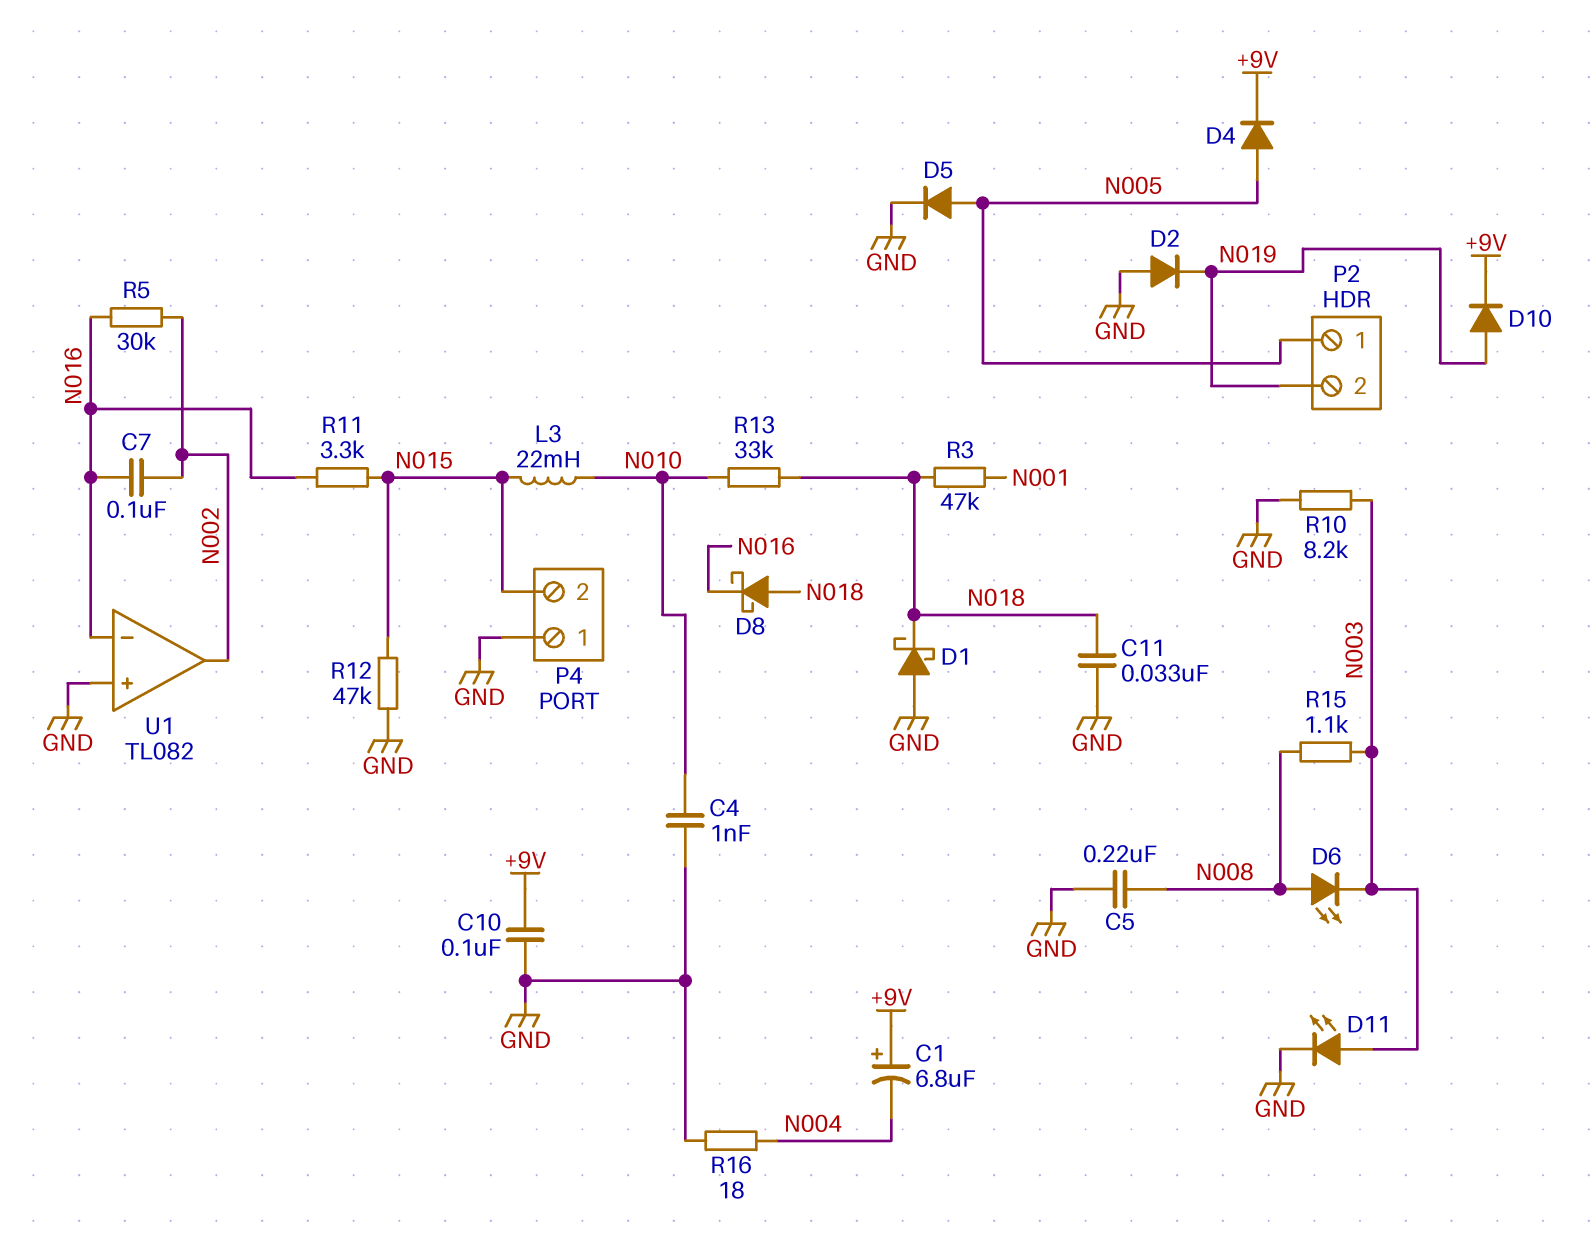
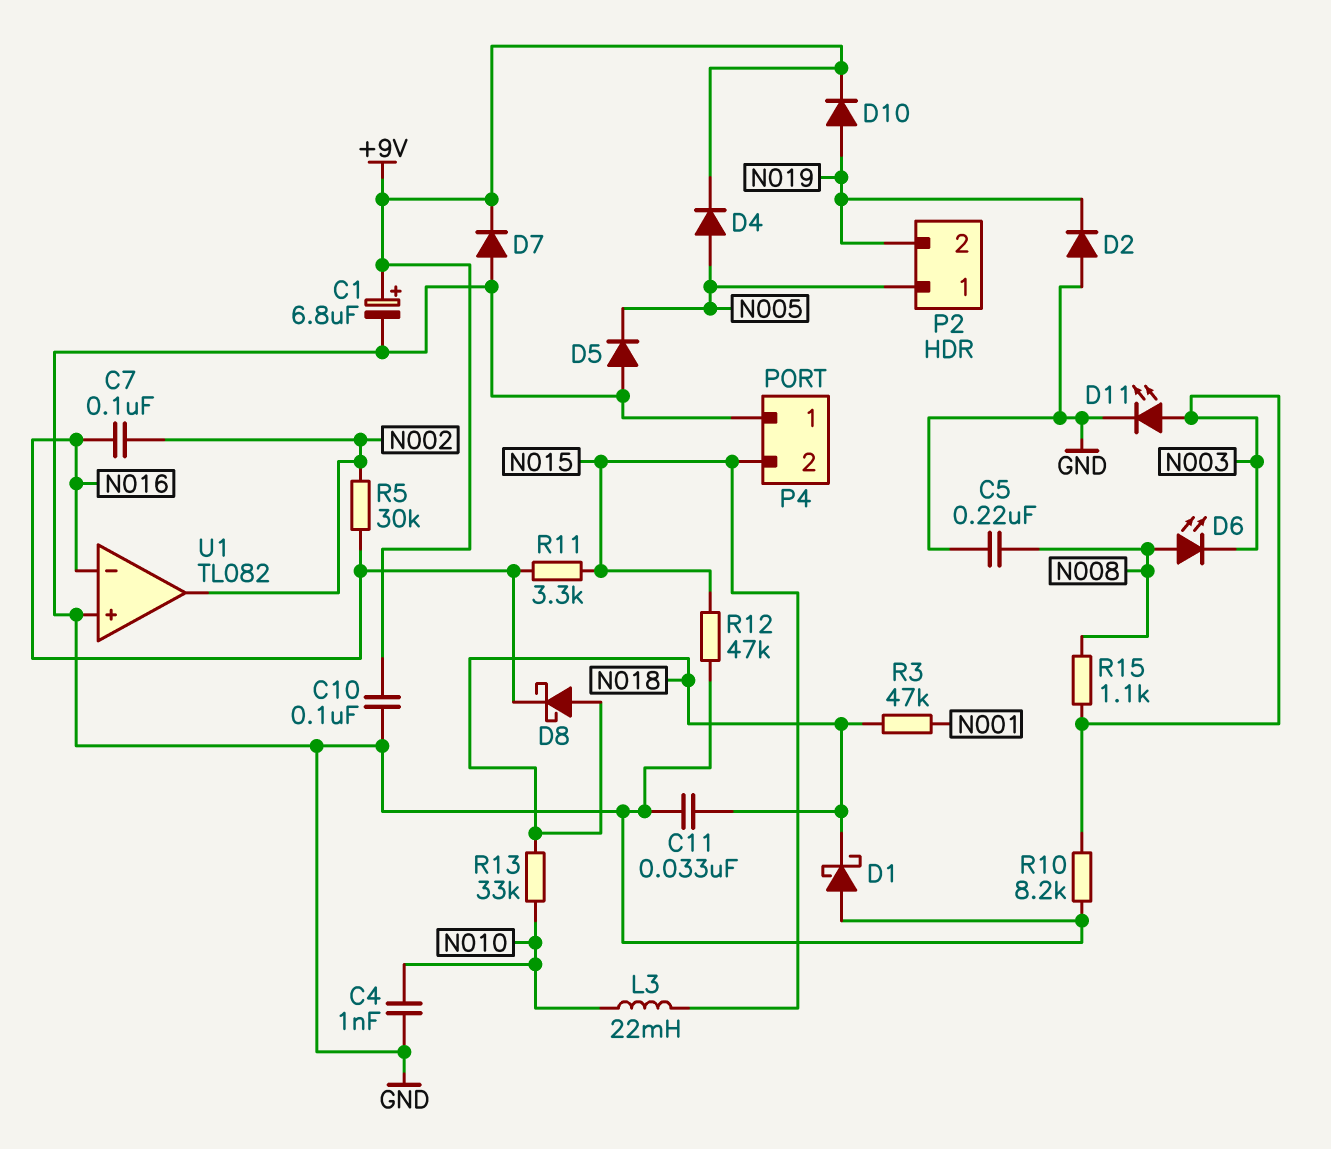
C1: 6.8uF (plus +9V, minus N004) -> 6.8uF (plus +9V, minus GND)
D5: diode (A N005, K GND) -> diode (A GND, K N005)
D7: none -> diode (A GND, K +9V)
R16: 18 (GND, N004) -> none

